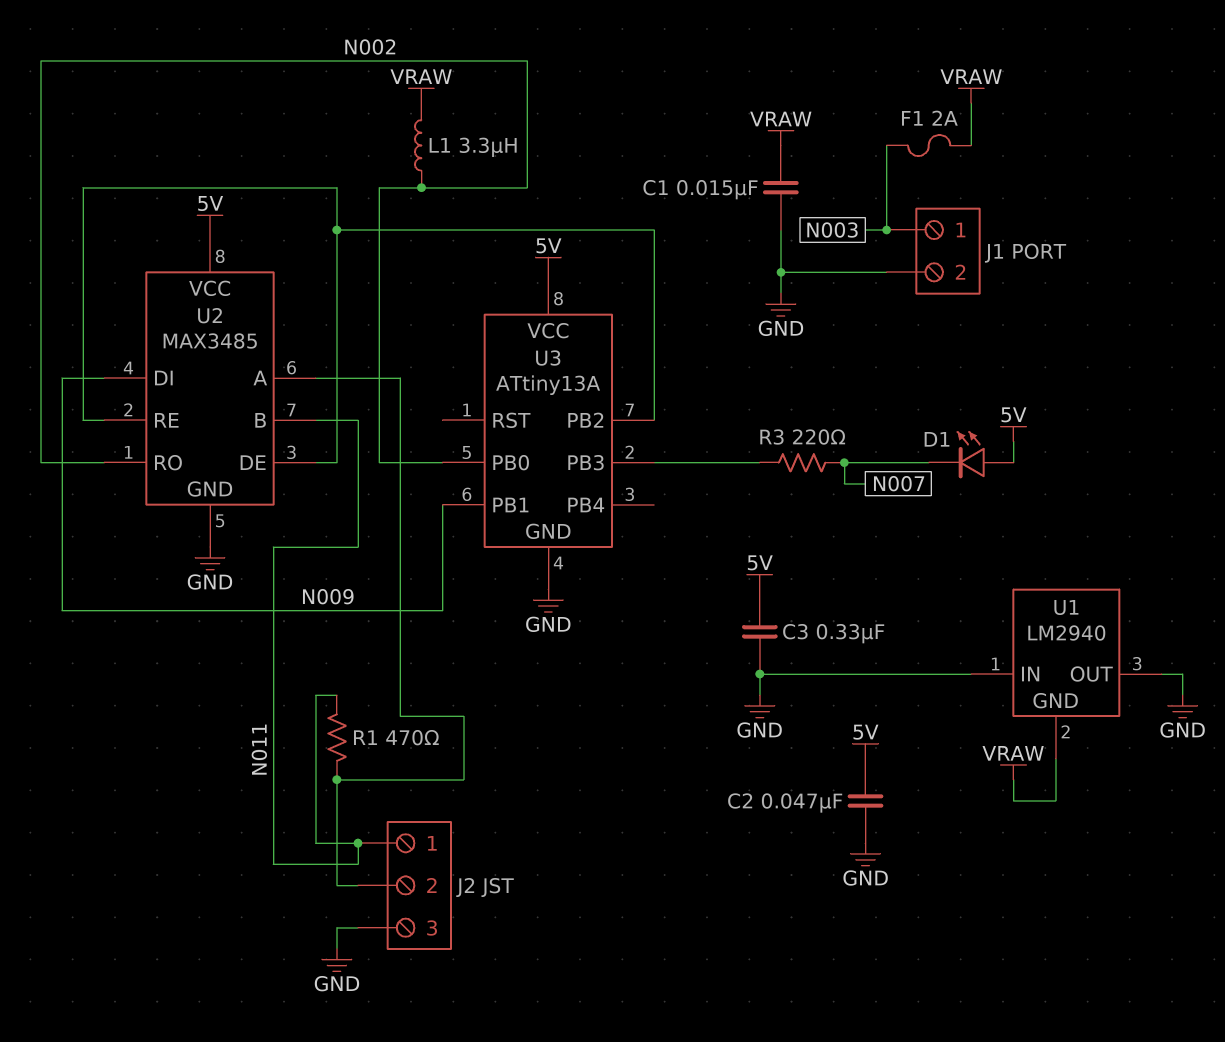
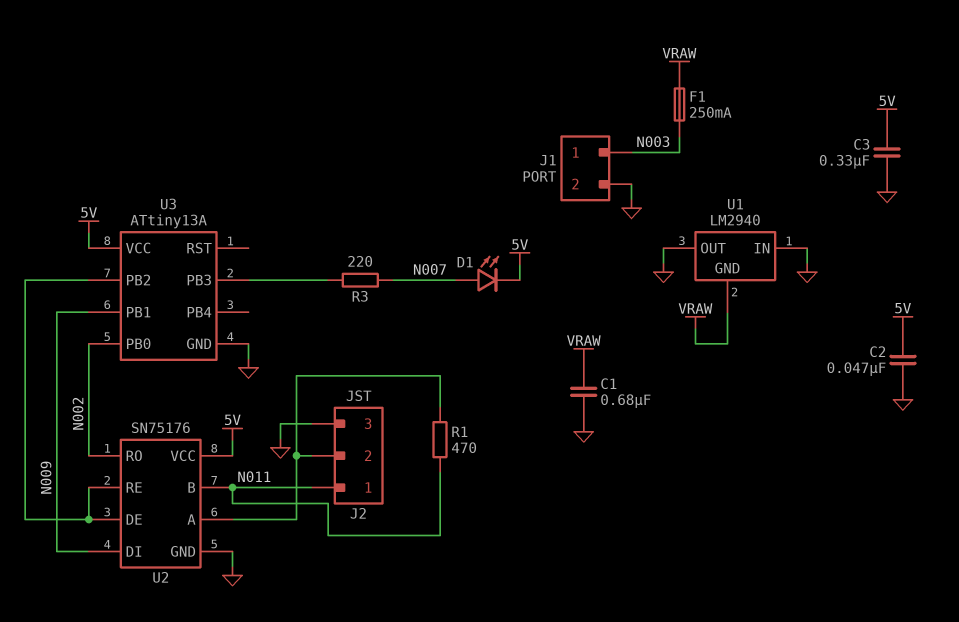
C1: 15nF (GND, VRAW) -> 680nF (GND, VRAW)
D1: LED (A 5V, K N007) -> LED (A N007, K 5V)
F1: 2A (N003, VRAW) -> 250mA (N003, VRAW)
L1: 3.3uH (N002, VRAW) -> none
U2: MAX3485 -> SN75176

